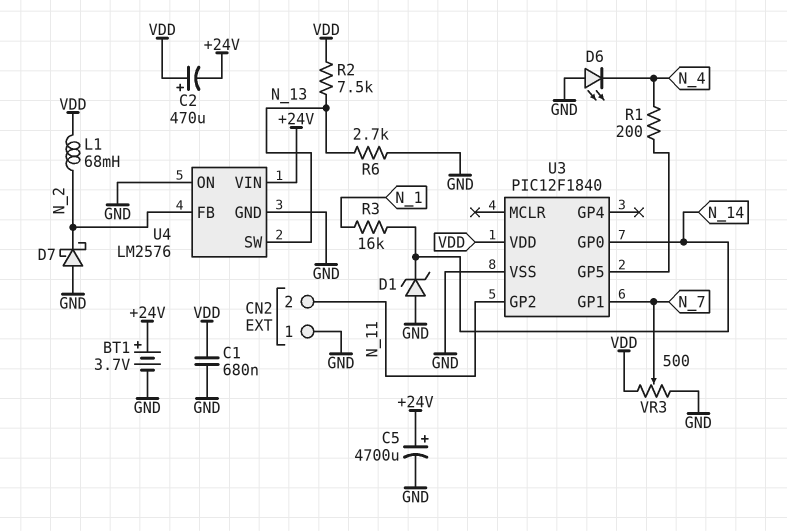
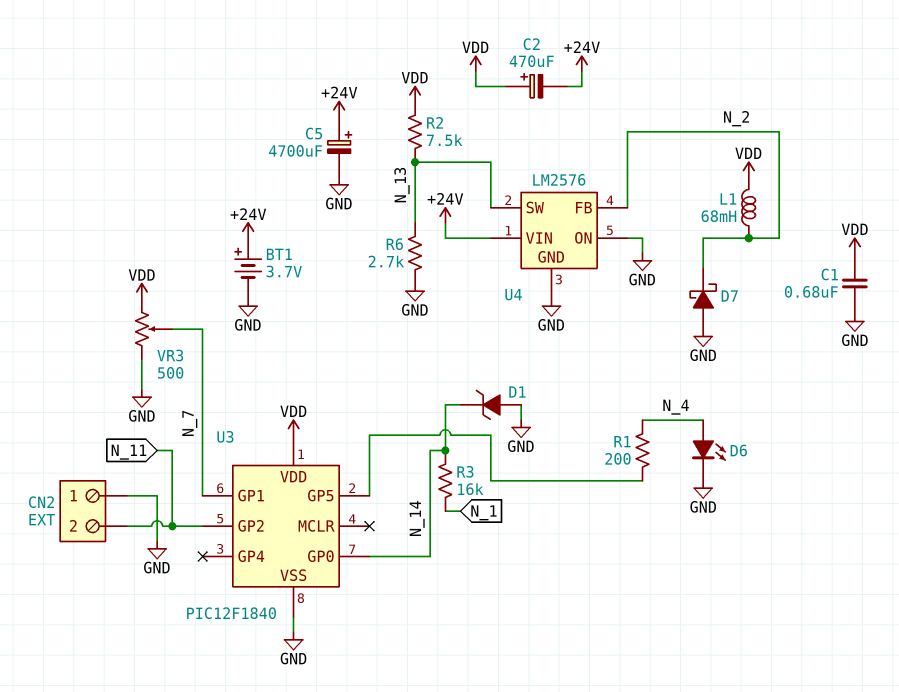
D6: LED (A GND, K N_4) -> LED (A N_4, K GND)

